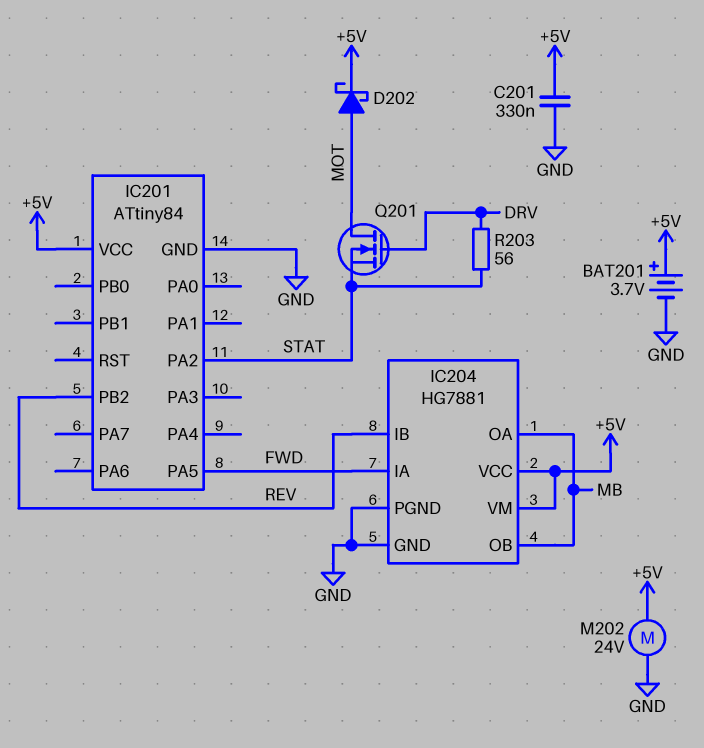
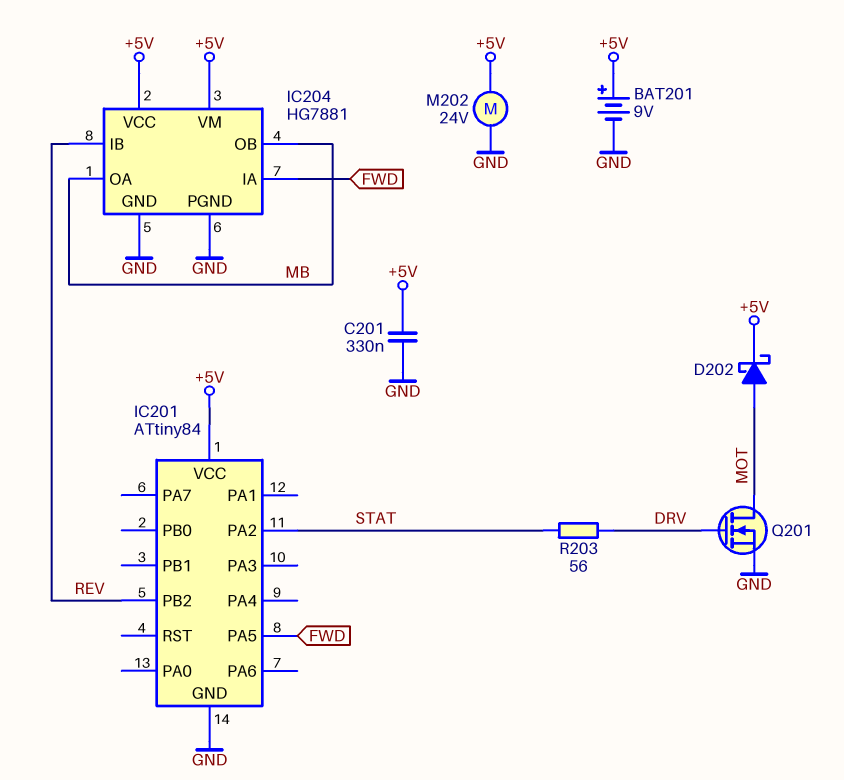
BAT201: 3.7V (plus +5V, minus GND) -> 9V (plus +5V, minus GND)
Q201: NMOS (G DRV, D MOT, S STAT) -> NMOS (G DRV, D MOT, S GND)

